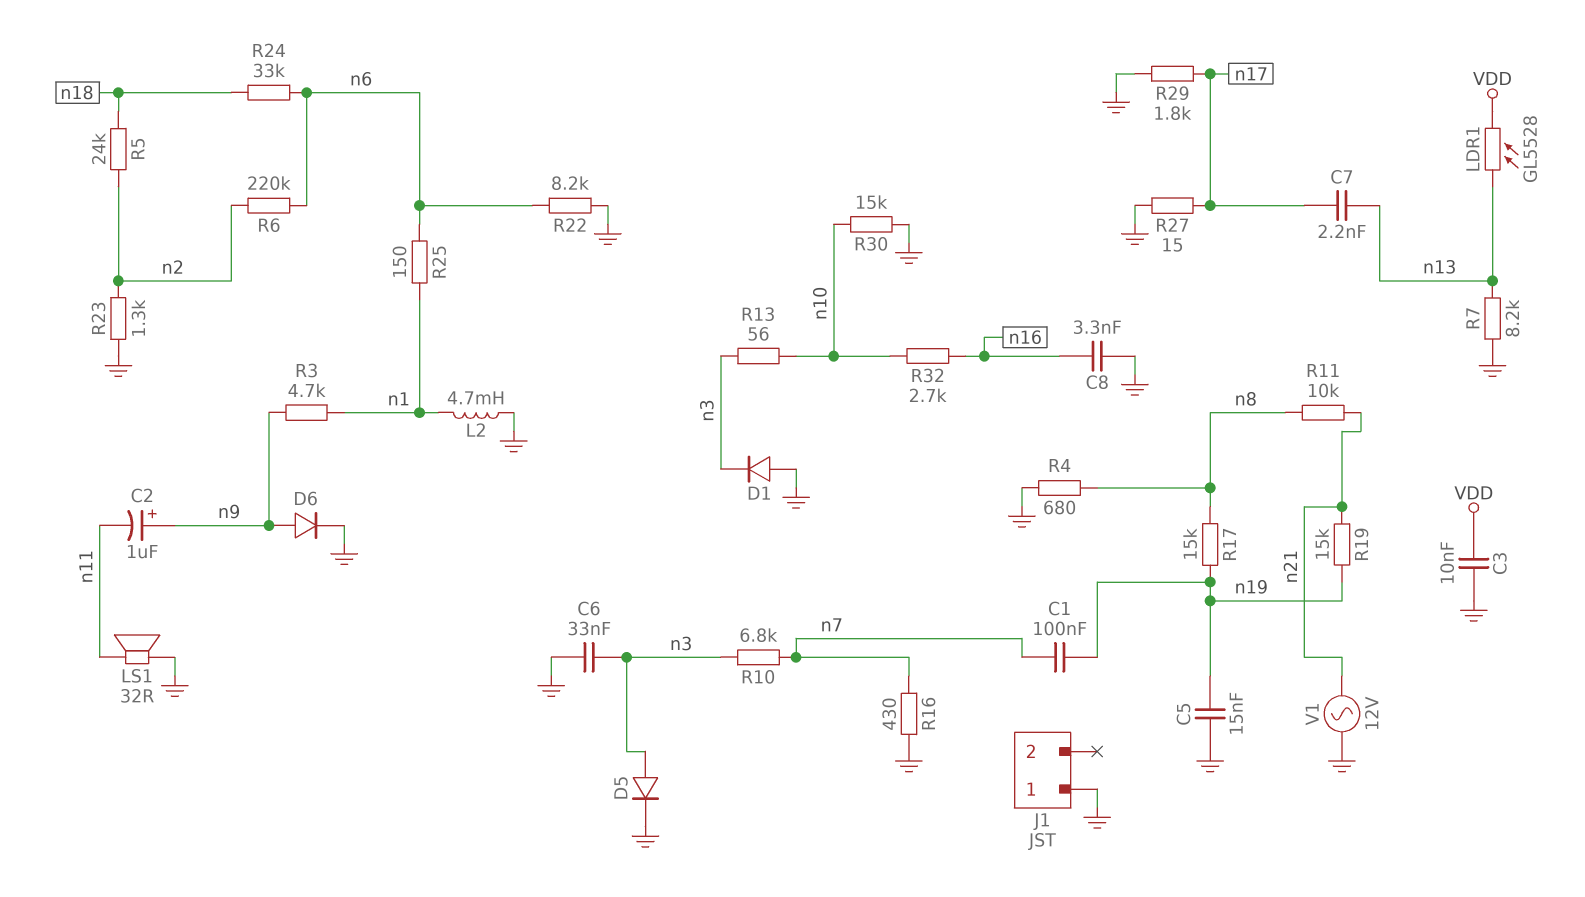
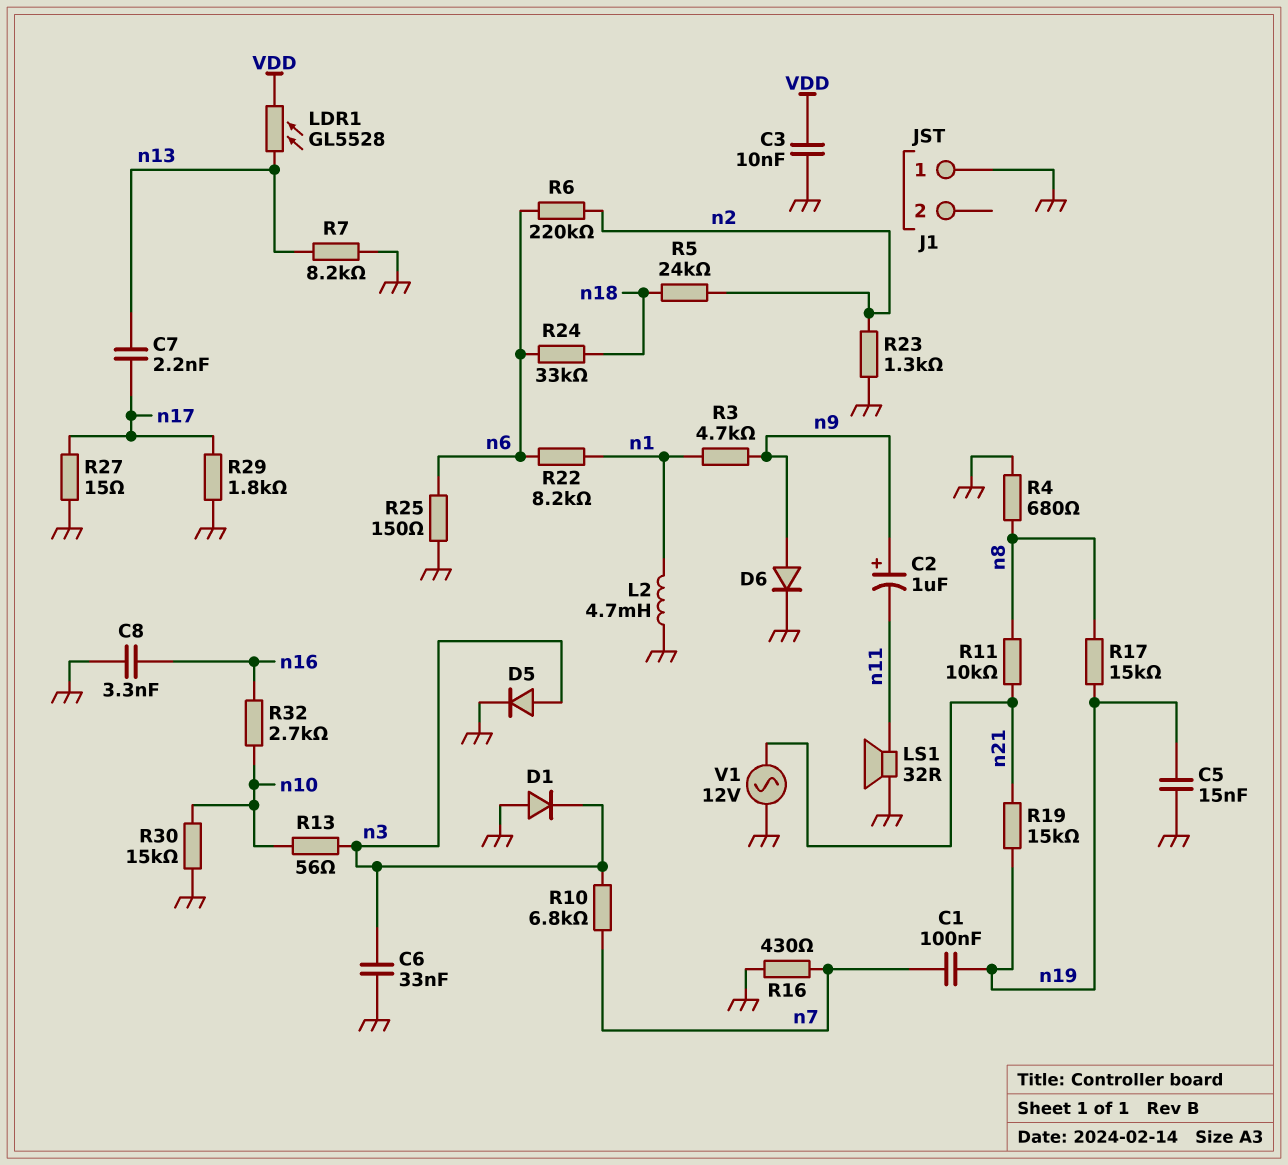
R22: 8.2k (GND, n6) -> 8.2k (n1, n6)
R25: 150 (n1, n6) -> 150 (GND, n6)

